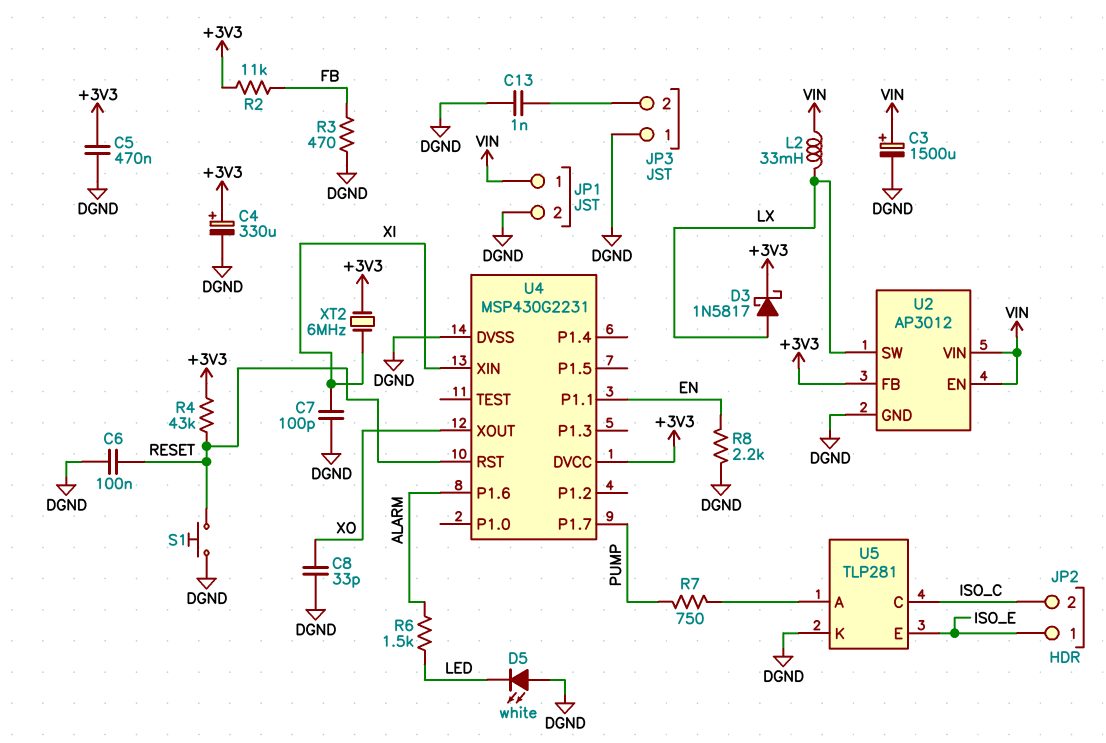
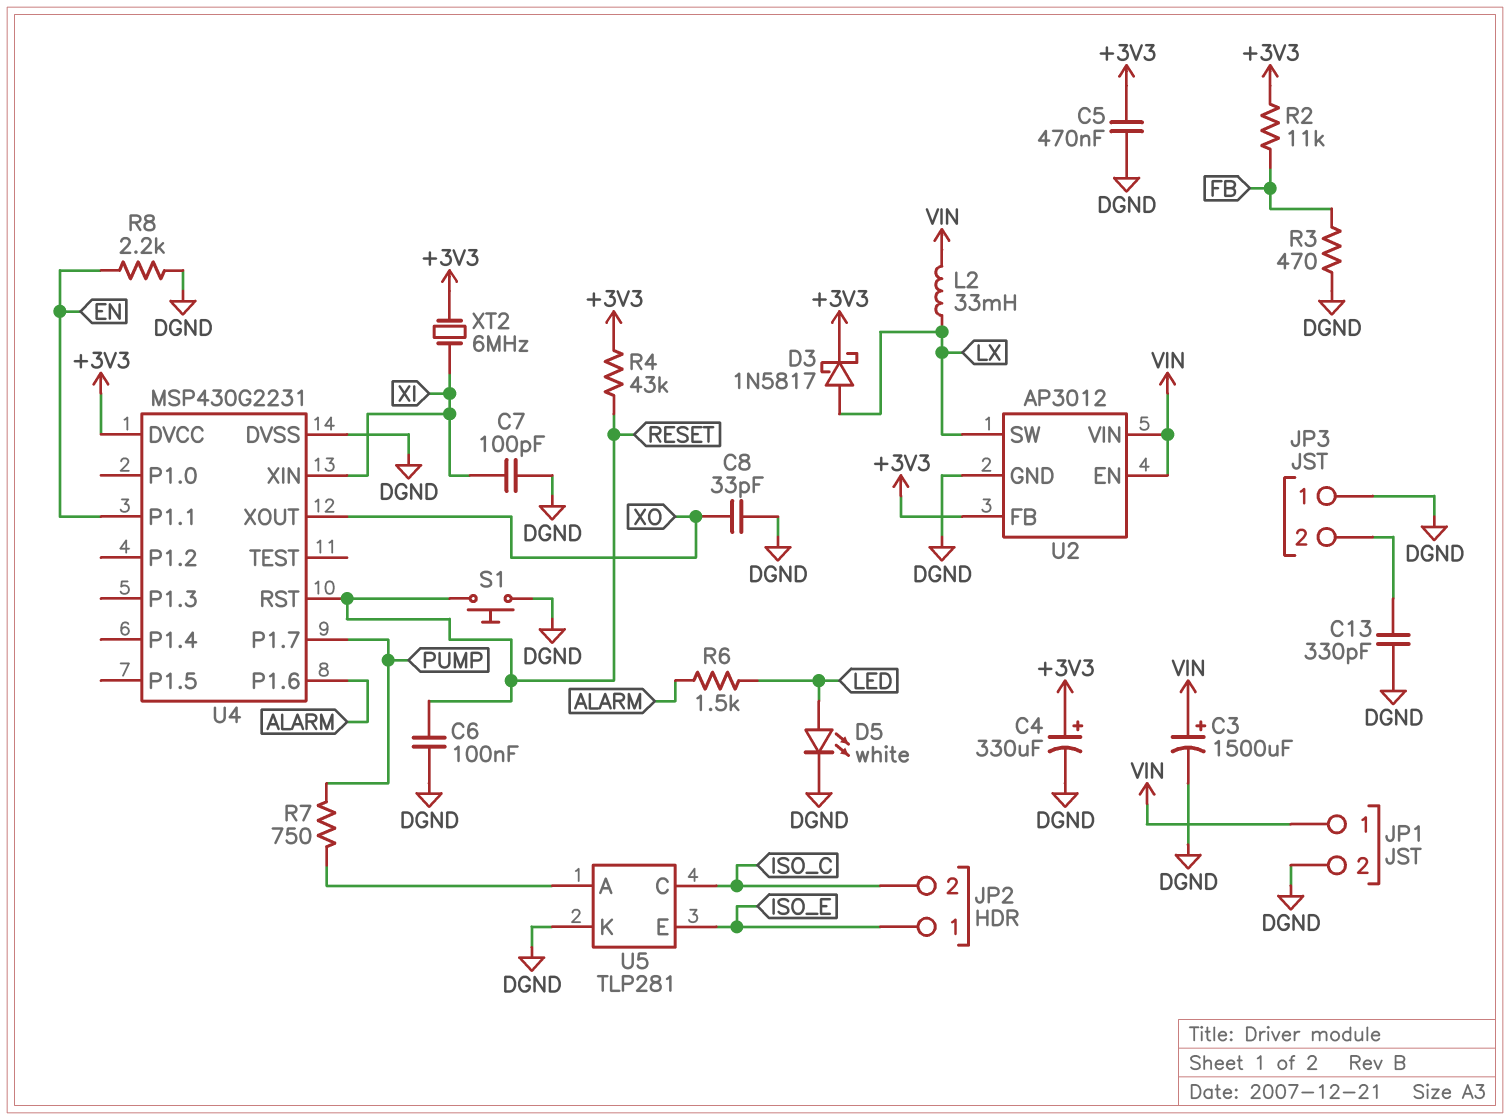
C13: 1nF (DGND, JP3/2) -> 330pF (DGND, JP3/2)
D5: LED white (A DGND, K LED) -> LED white (A LED, K DGND)

